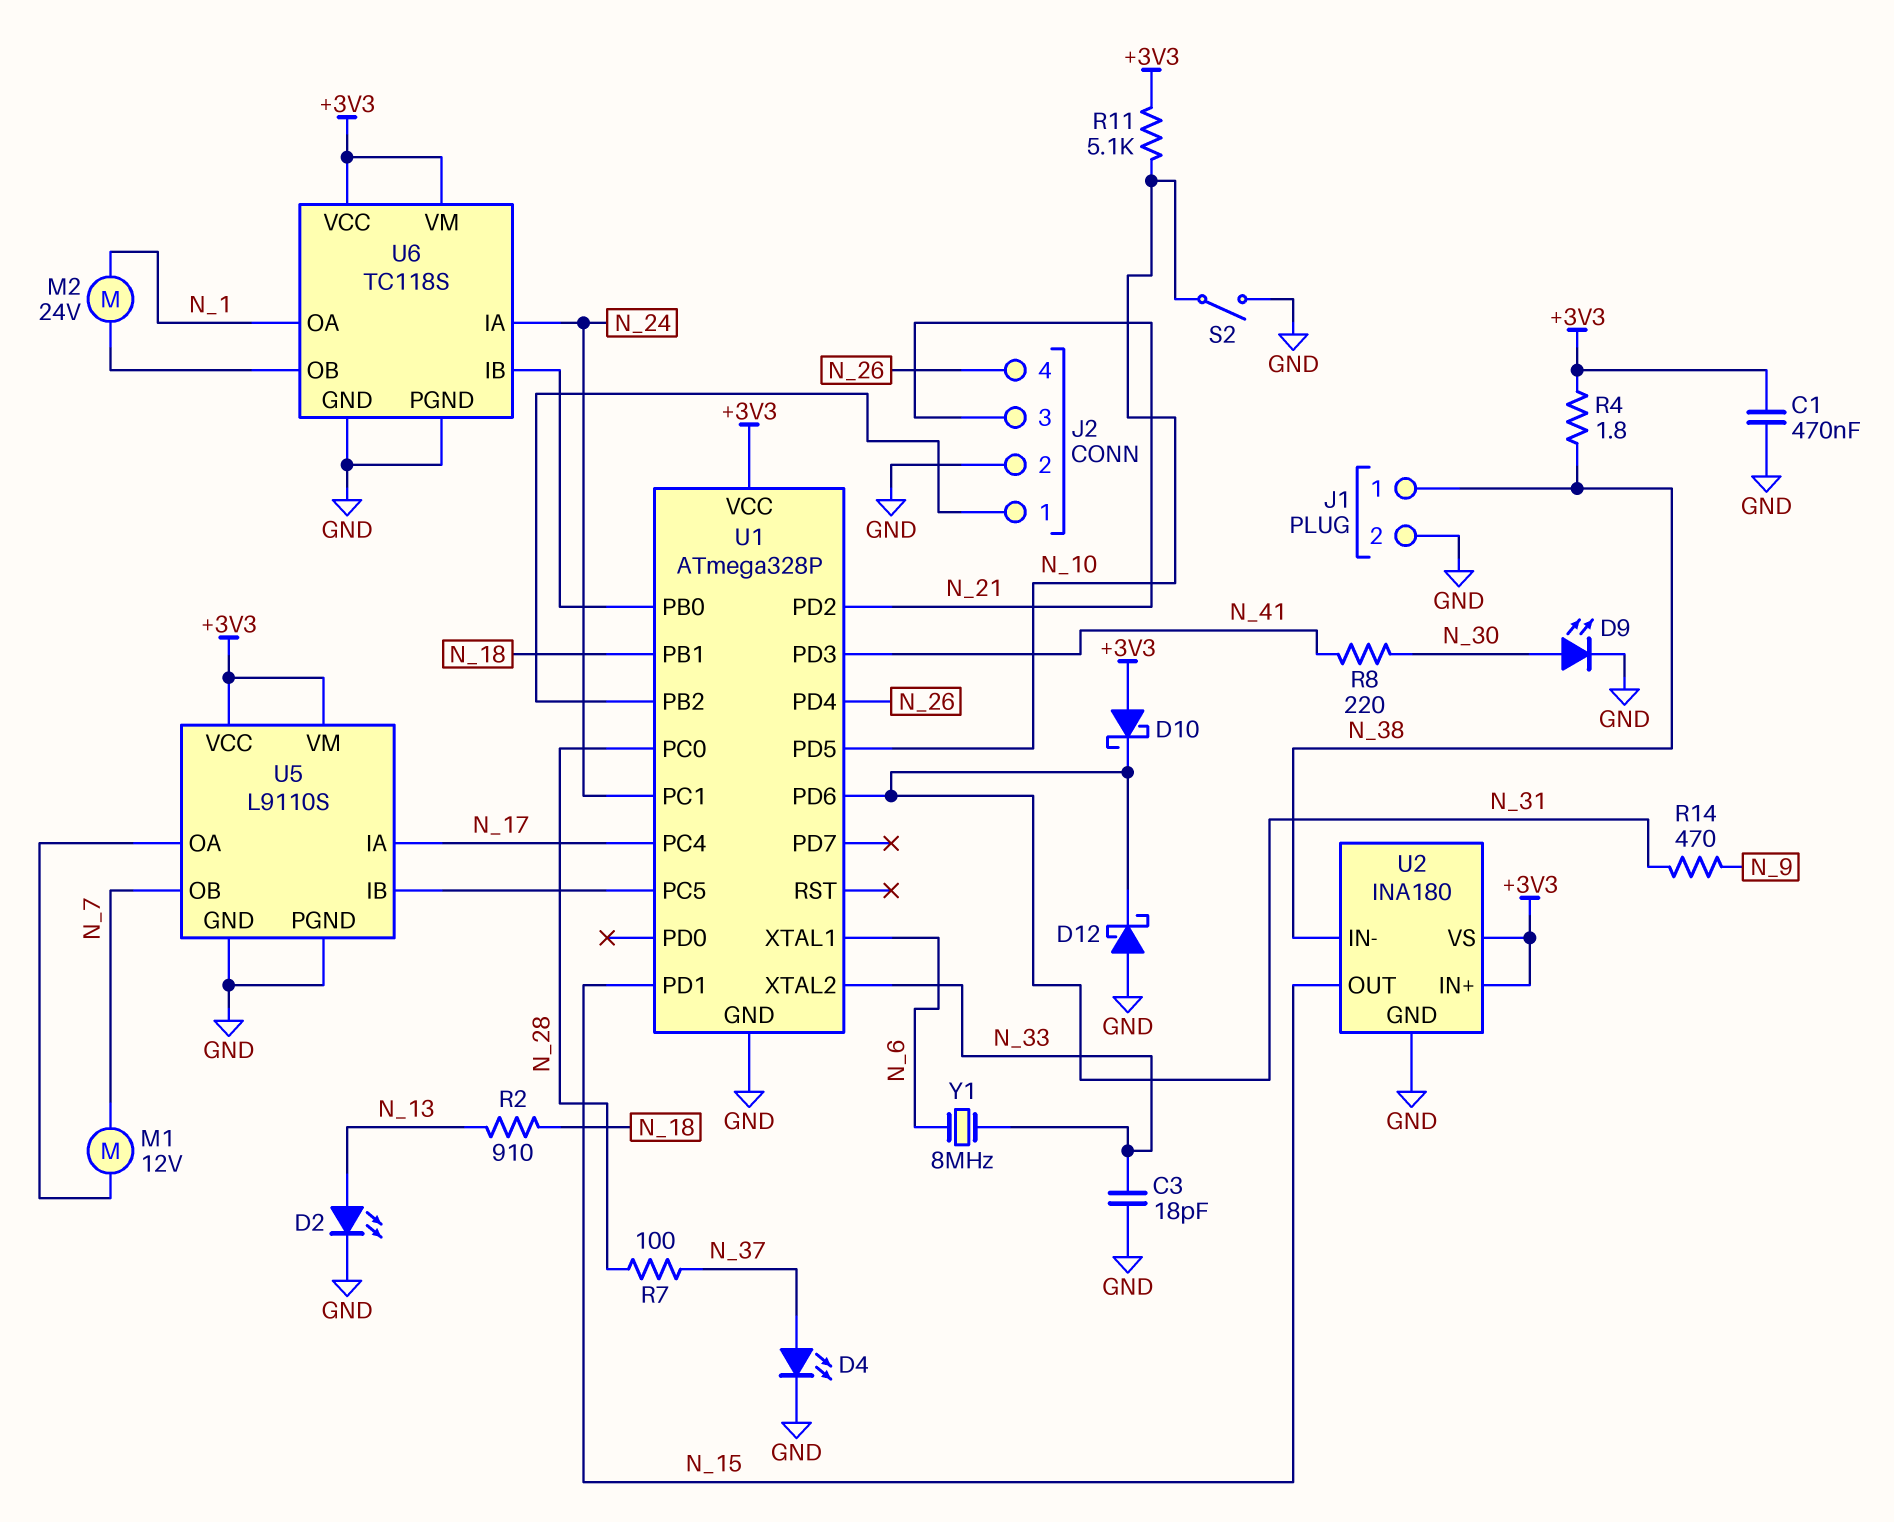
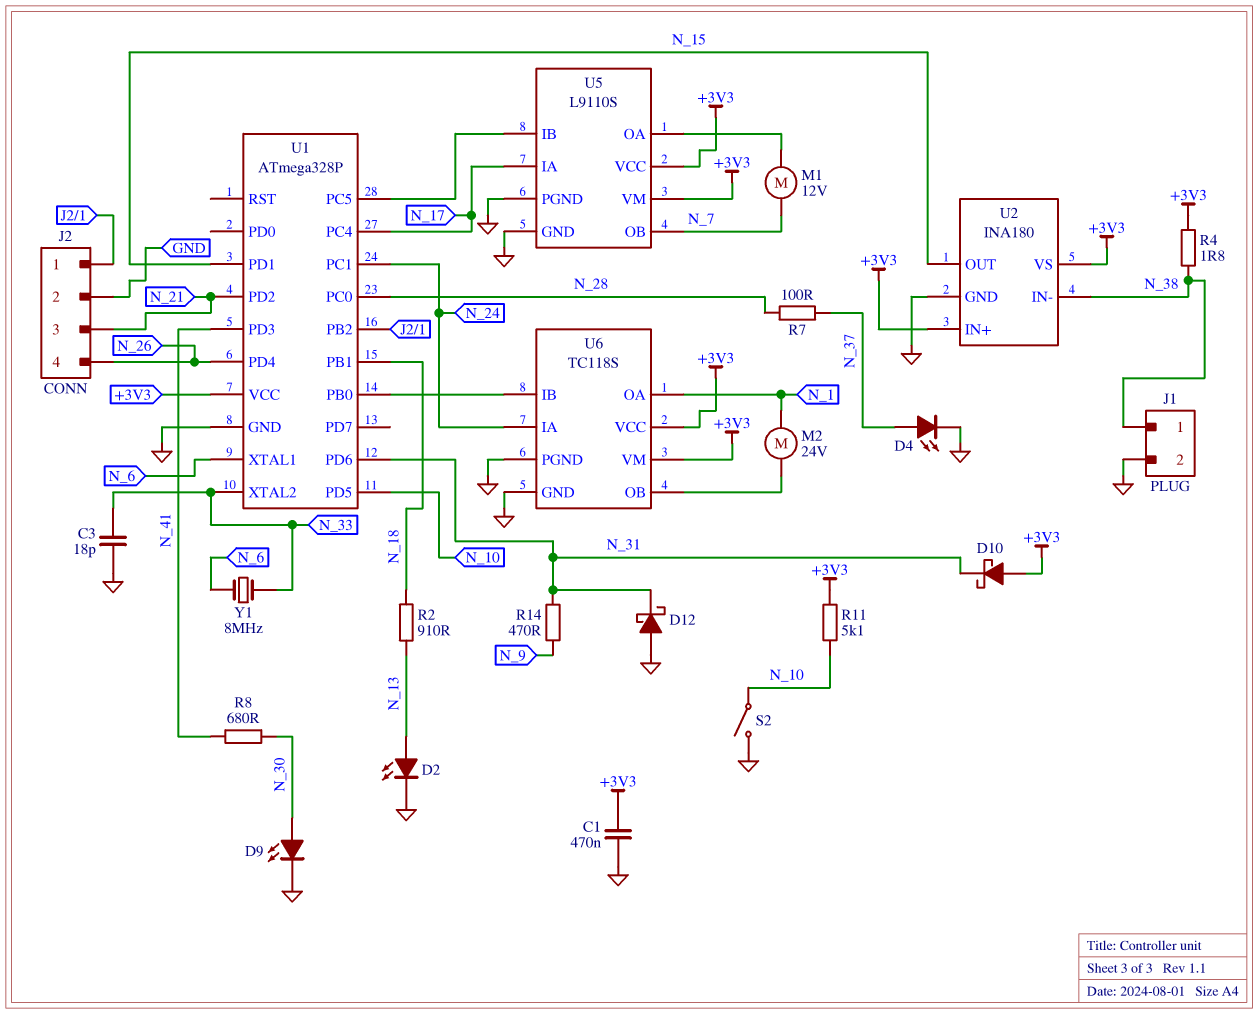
R8: 220 (N_30, N_41) -> 680 (N_30, N_41)

